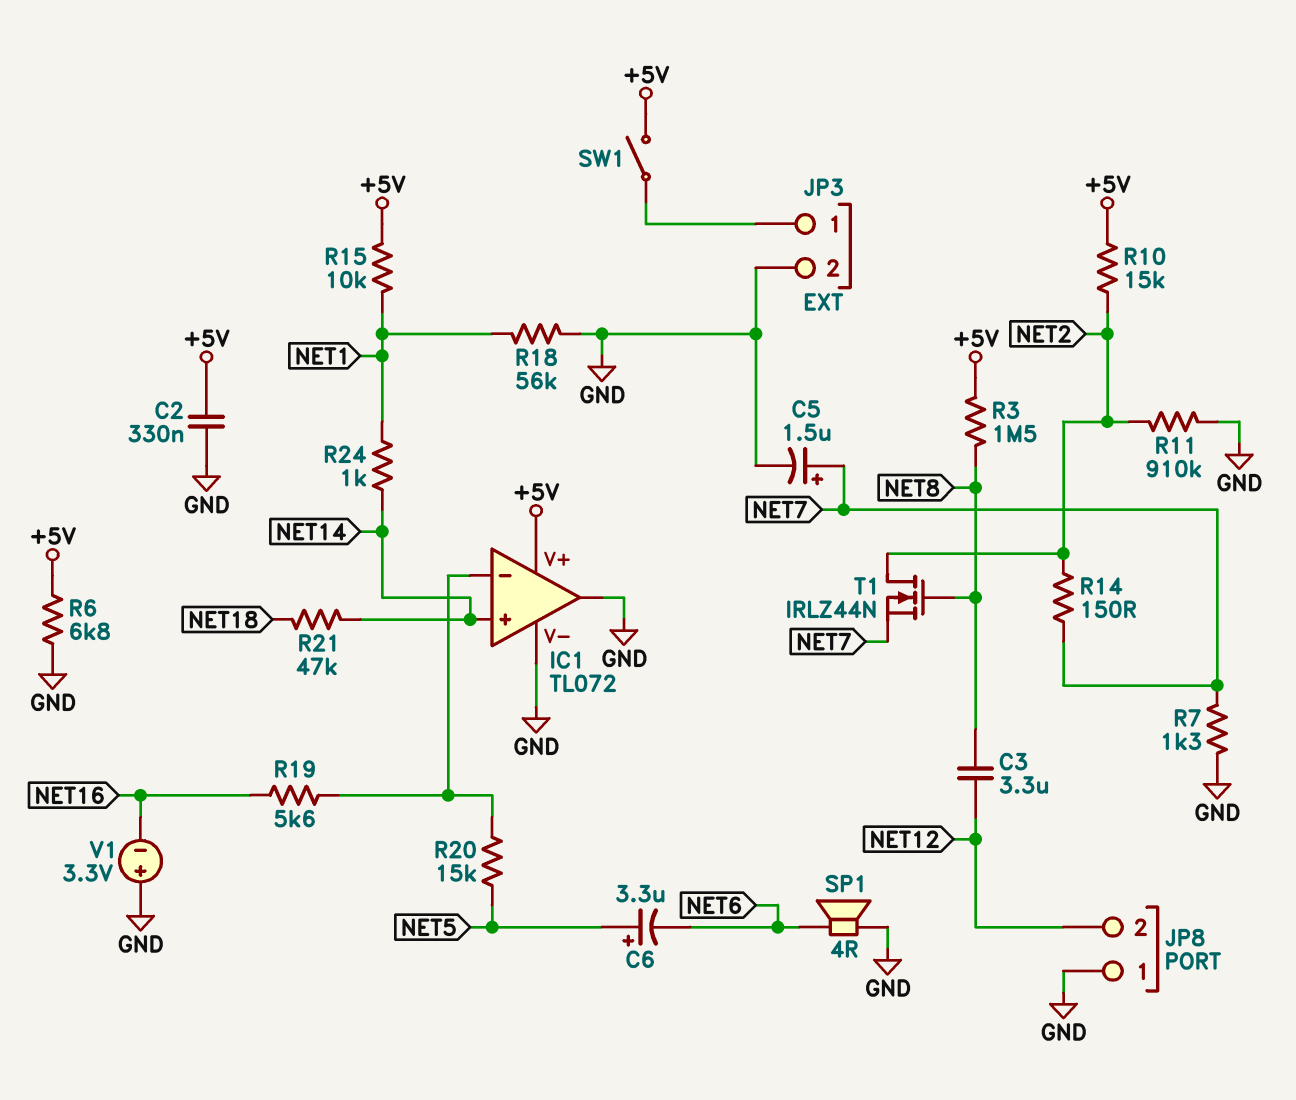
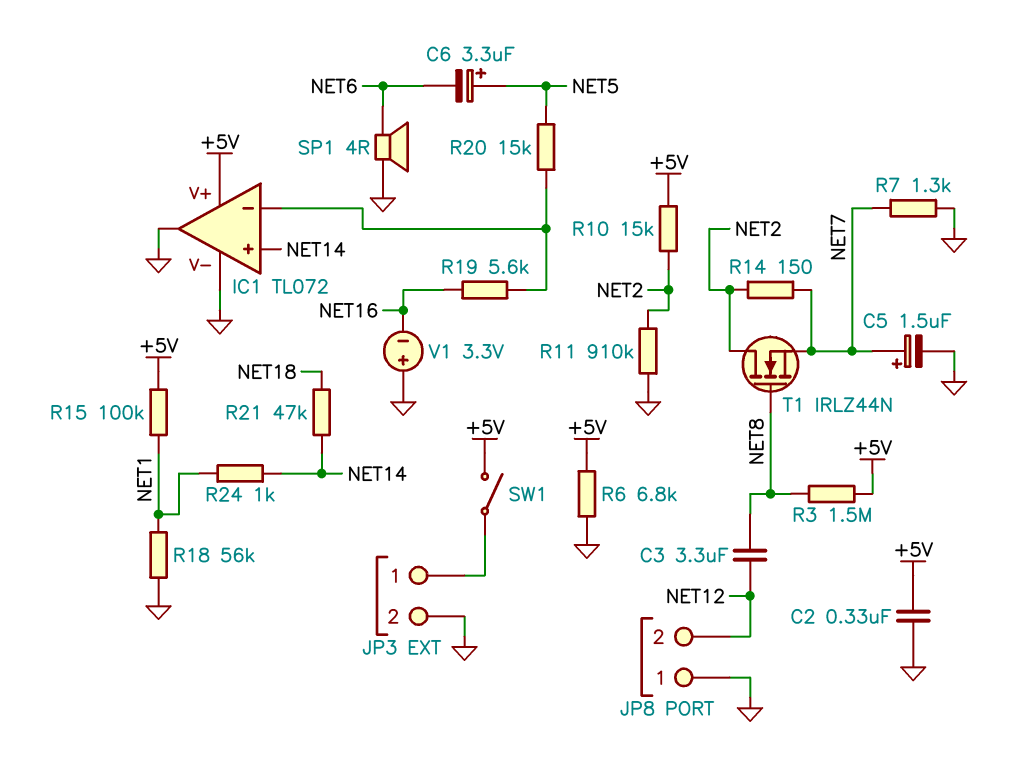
R15: 10k (+5V, NET1) -> 100k (+5V, NET1)

